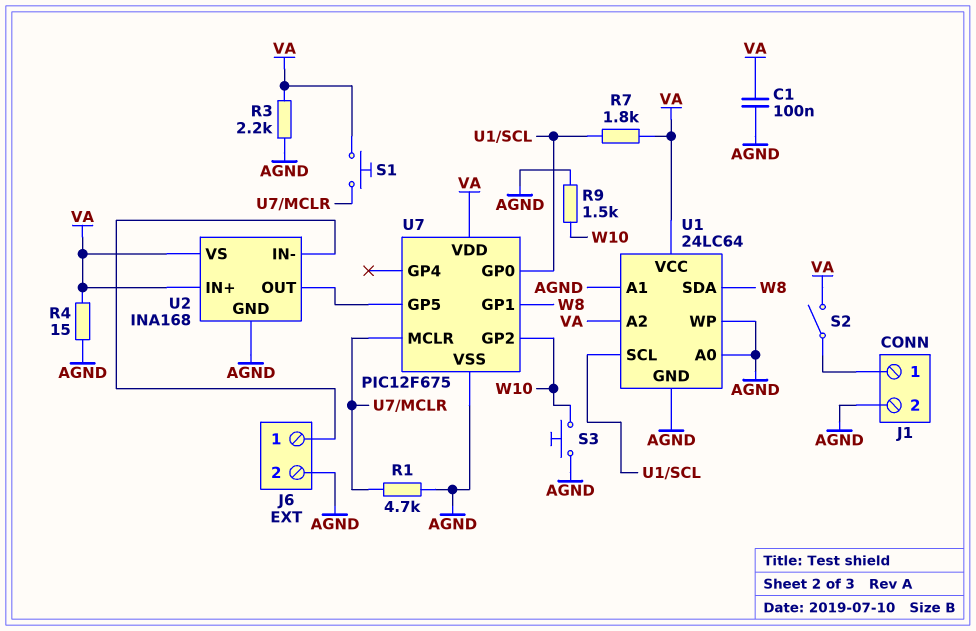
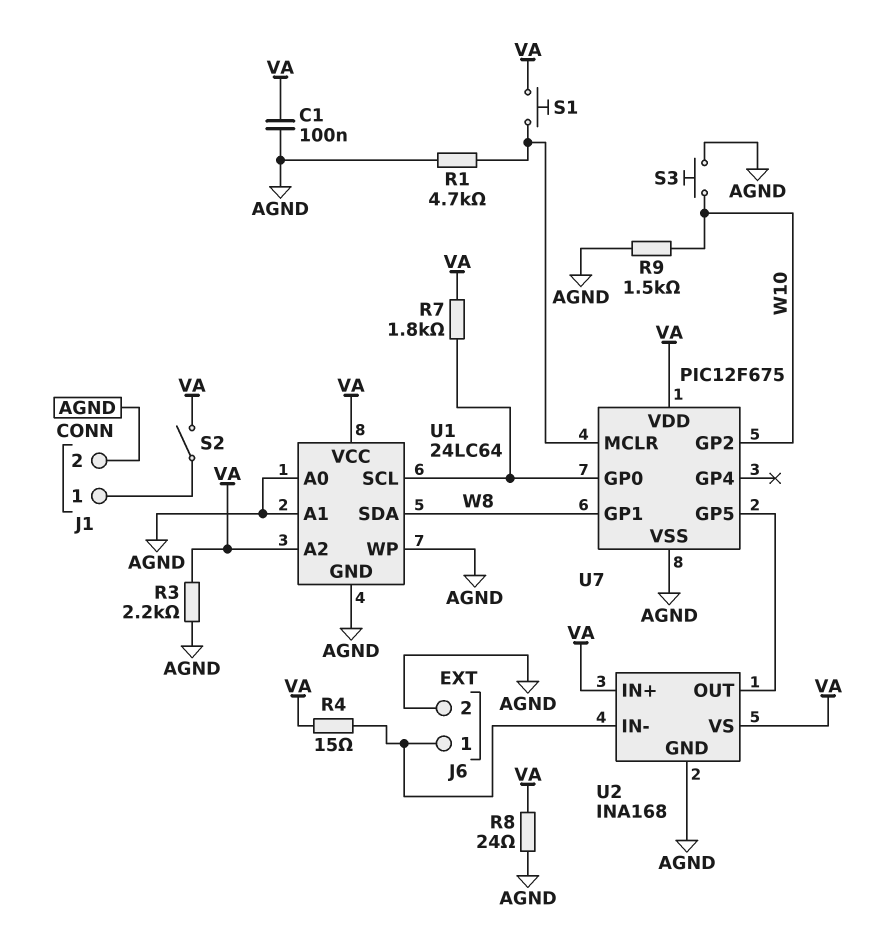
R4: 15 (AGND, VA) -> 15 (J6/1, VA)
R8: none -> 24 (AGND, VA)

